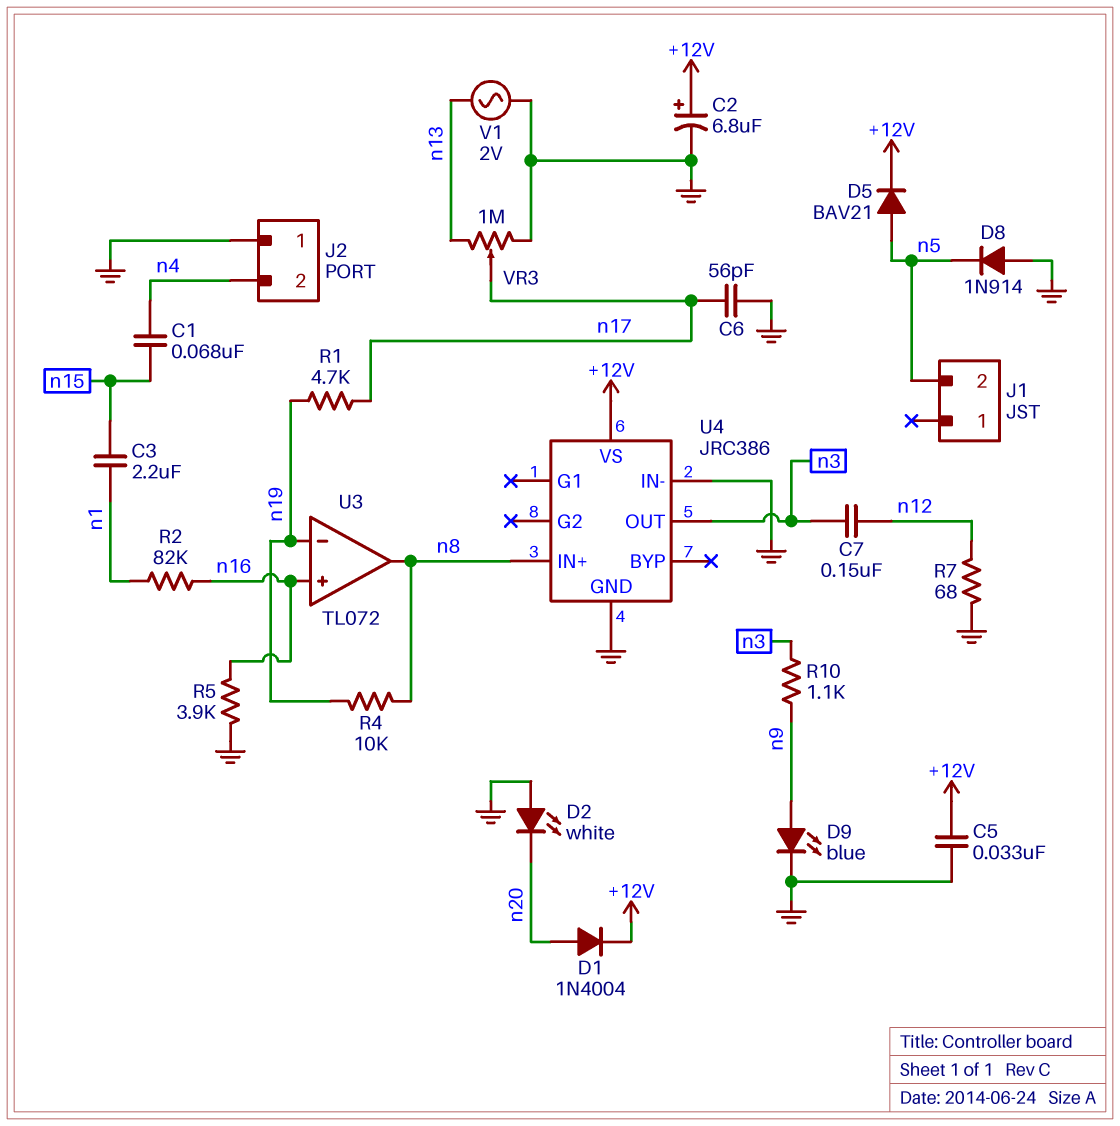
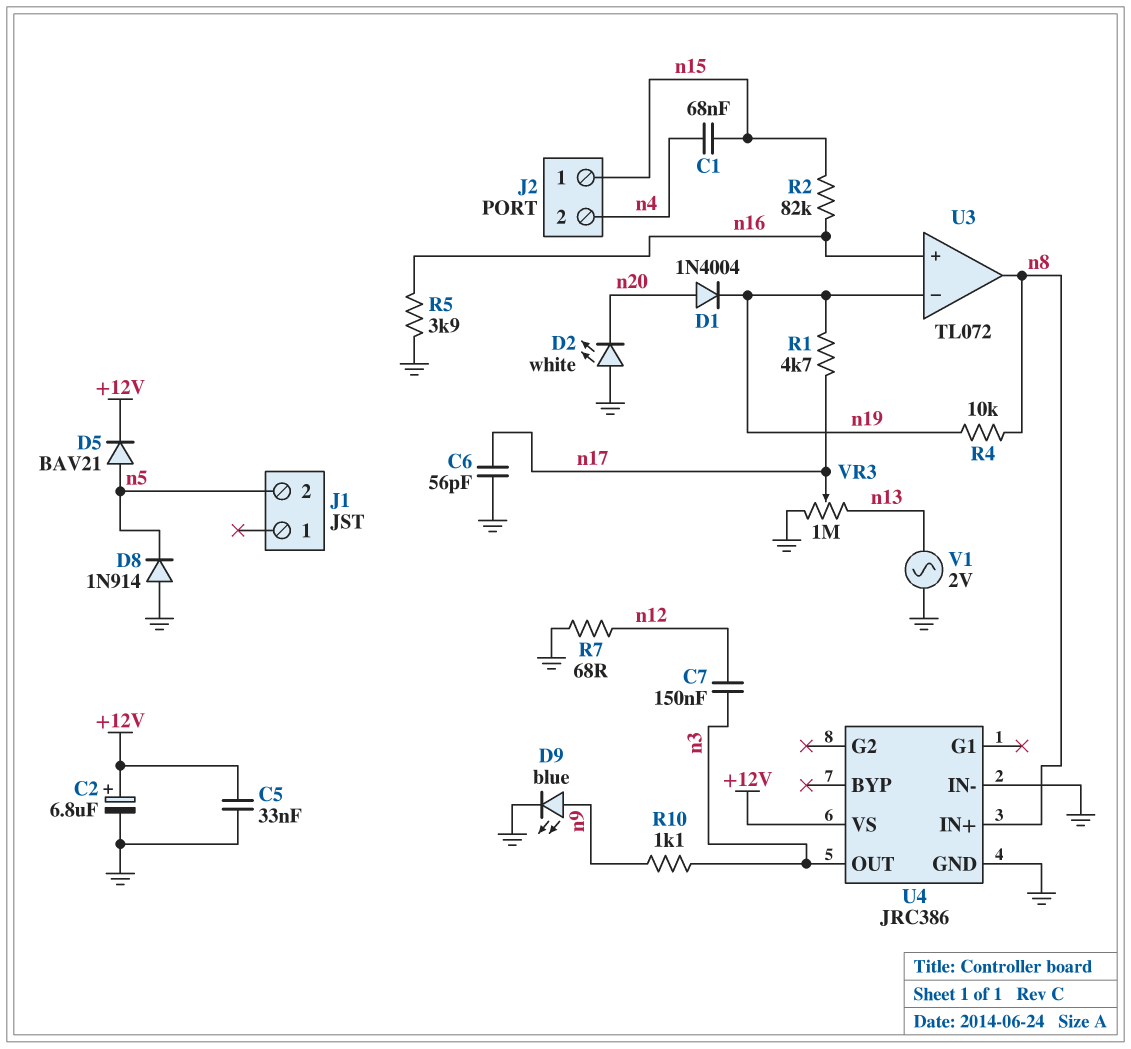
C3: 2.2uF (n1, n15) -> none
D1: diode 1N4004 (A n20, K +12V) -> diode 1N4004 (A n20, K n19)
J2 pin 1: GND -> n15
R2: 82k (n1, n16) -> 82k (n15, n16)

